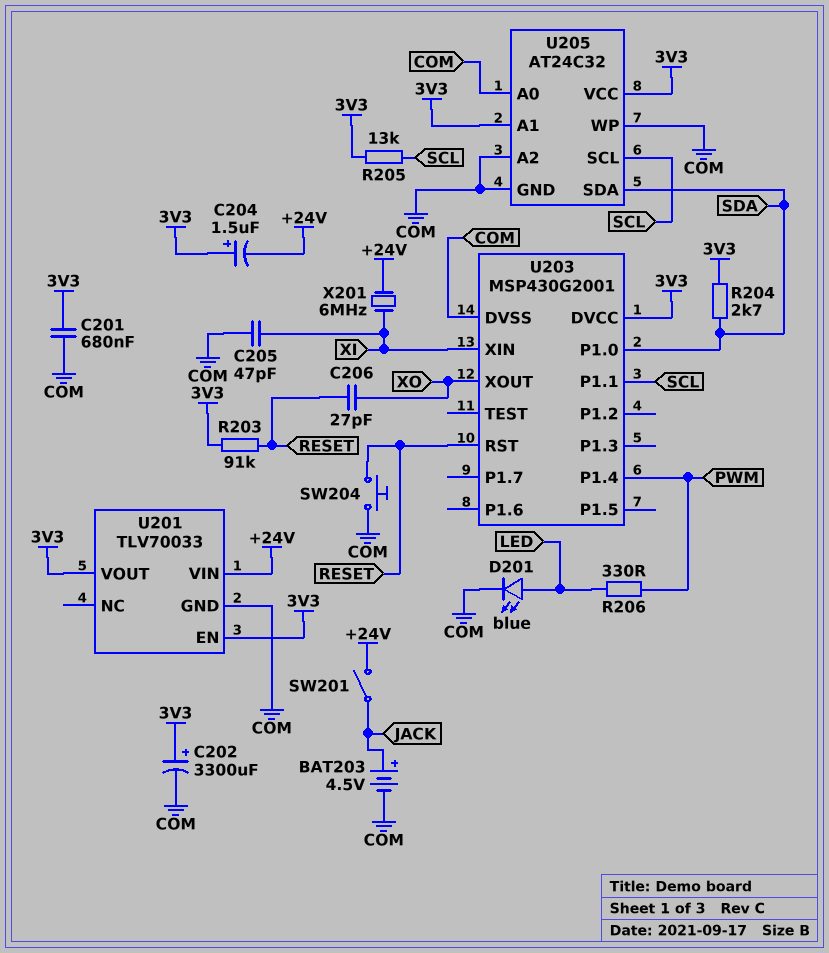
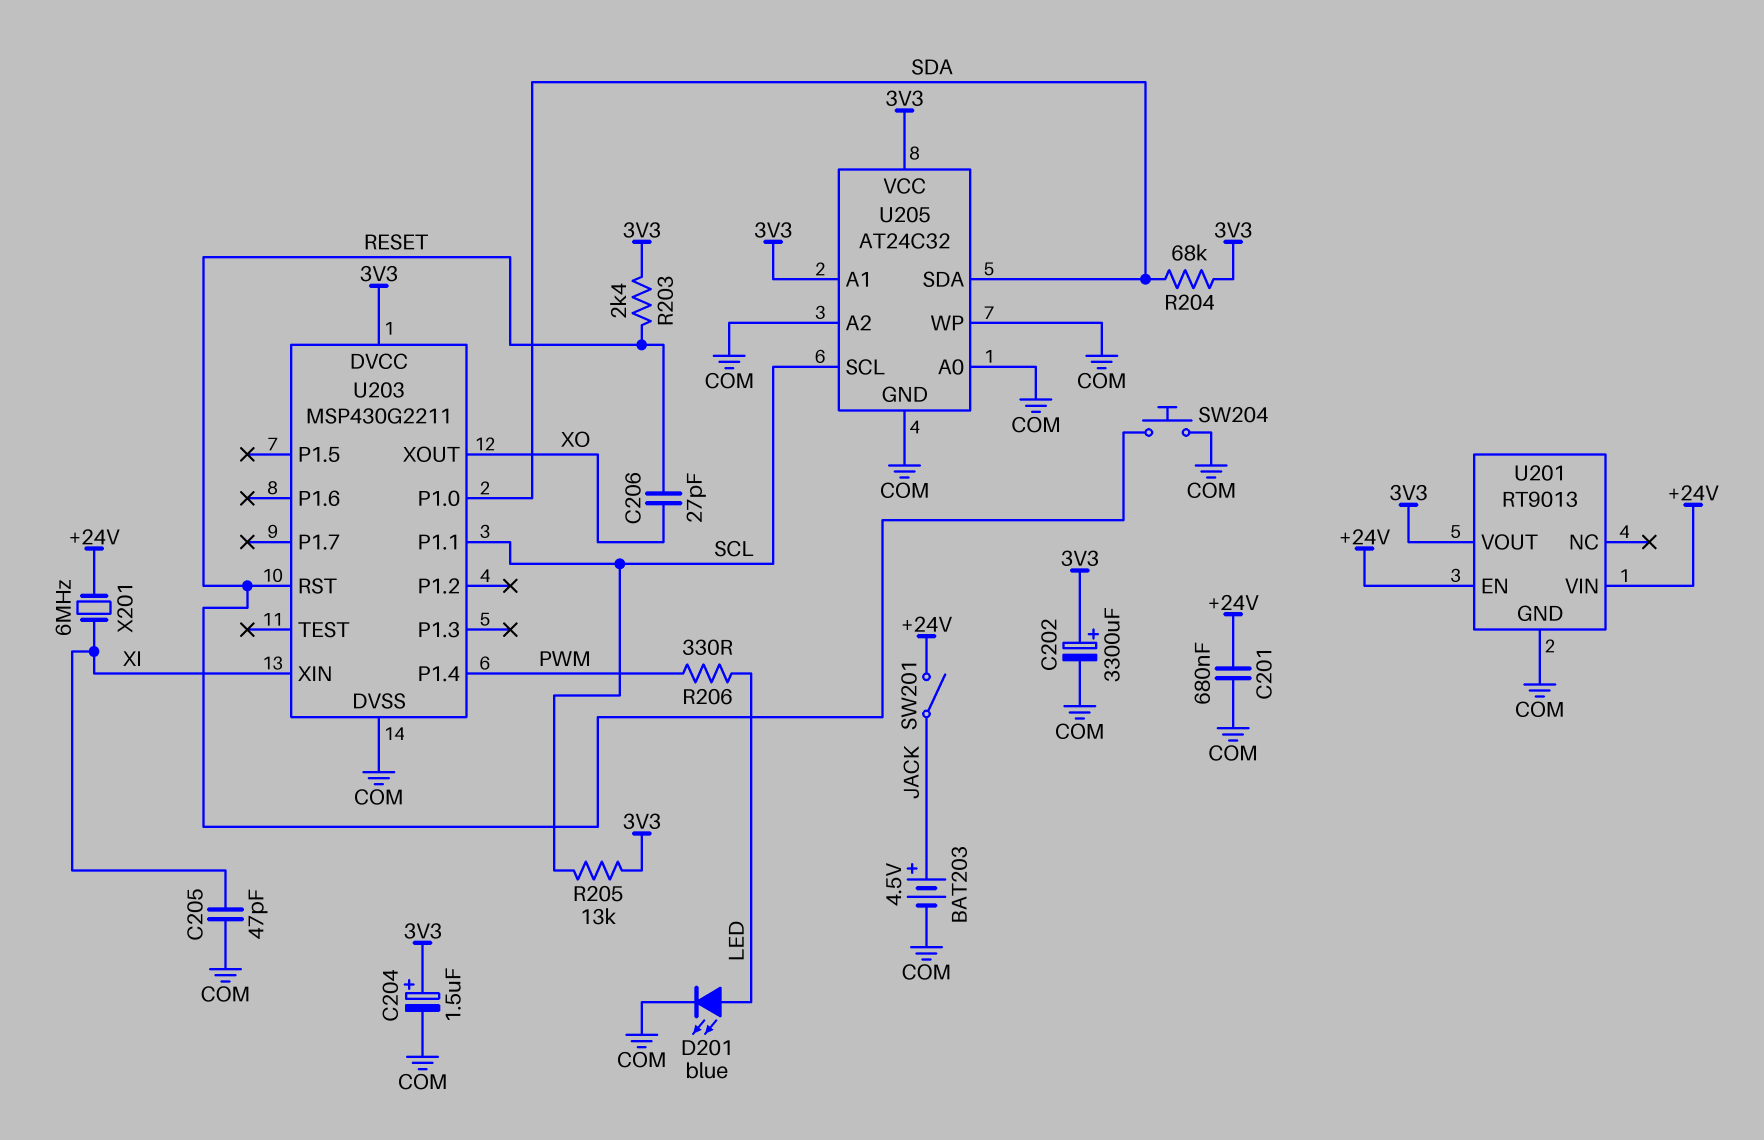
C201: 680nF (3V3, COM) -> 680nF (+24V, COM)
C204: 1.5uF (plus 3V3, minus +24V) -> 1.5uF (plus 3V3, minus COM)
R203: 91k (3V3, RESET) -> 2.4k (3V3, RESET)
R204: 2.7k (3V3, SDA) -> 68k (3V3, SDA)
U201: TLV70033 -> RT9013
U201 pin EN: 3V3 -> +24V
U203: MSP430G2001 -> MSP430G2211

